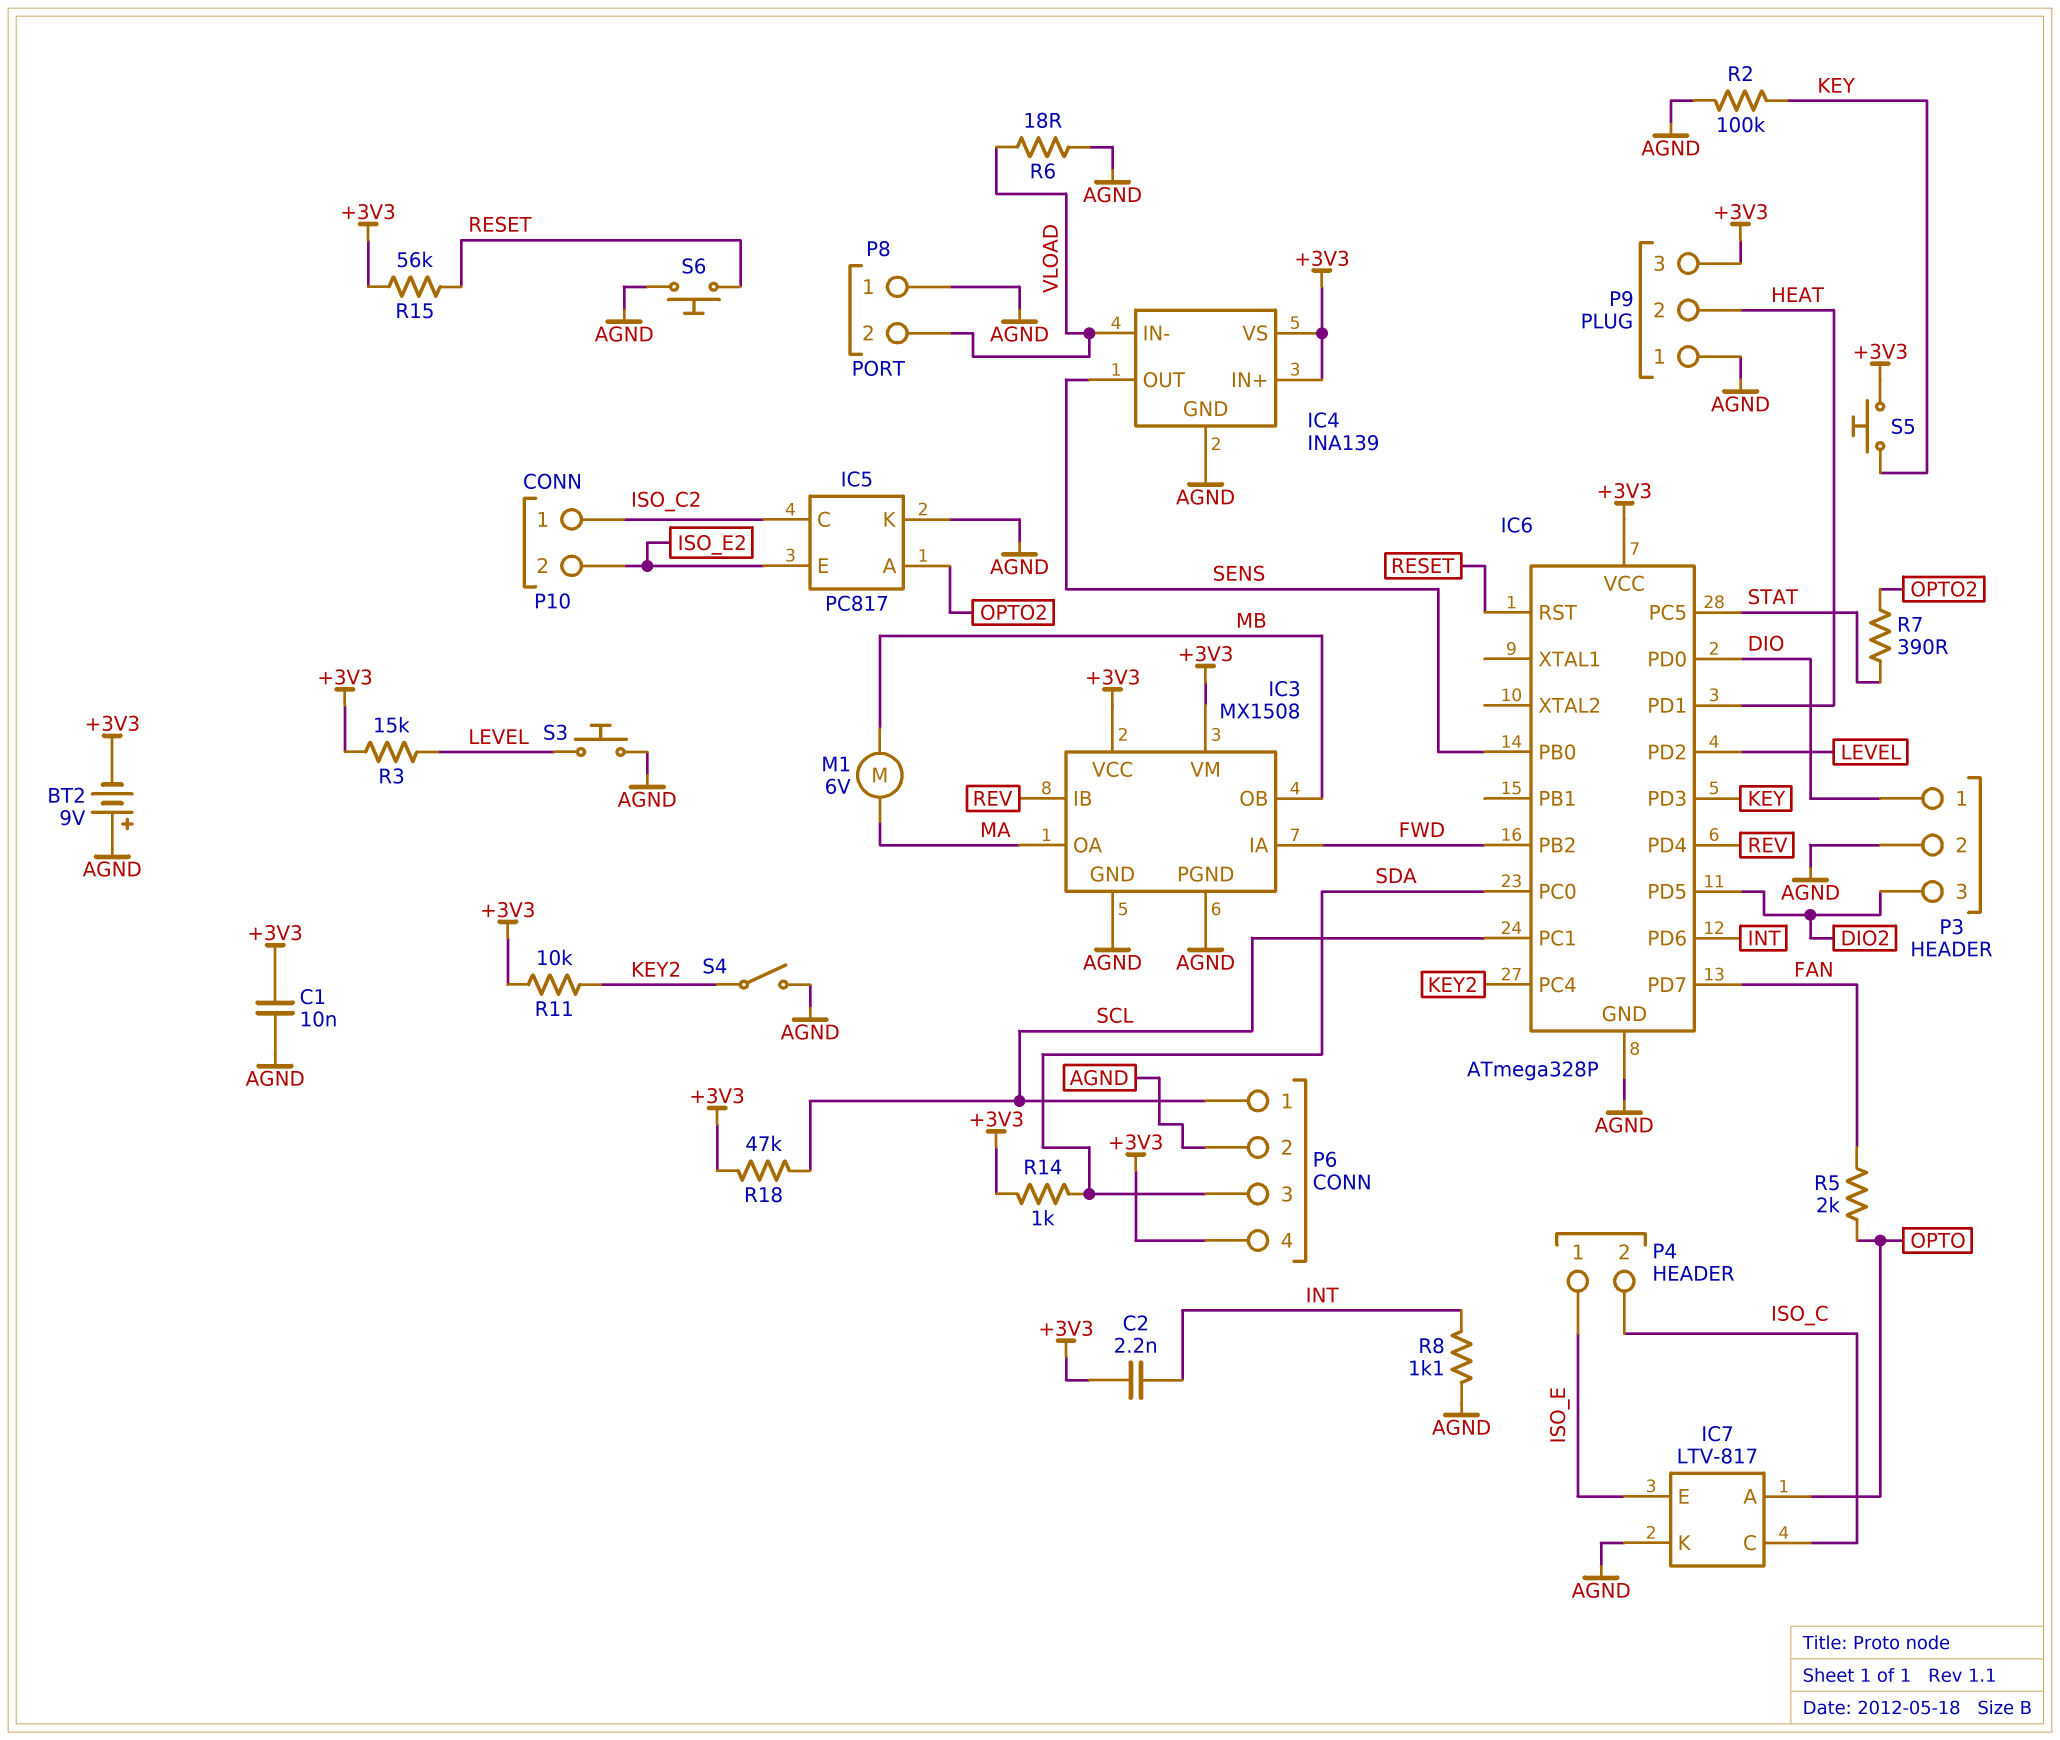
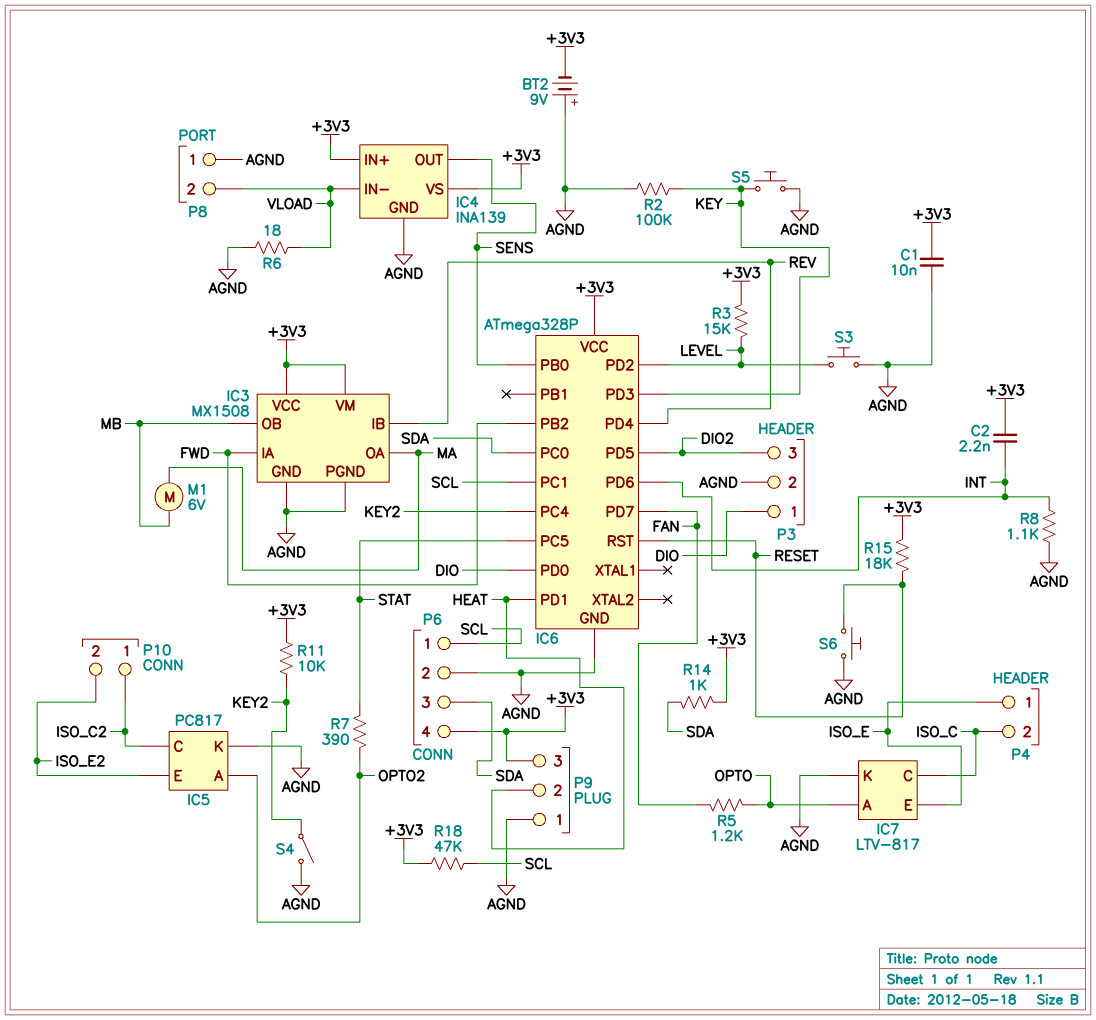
R5: 2k (FAN, OPTO) -> 1.2k (FAN, OPTO)
R15: 56k (+3V3, RESET) -> 18k (+3V3, RESET)
S5: button (+3V3, KEY) -> button (AGND, KEY)

